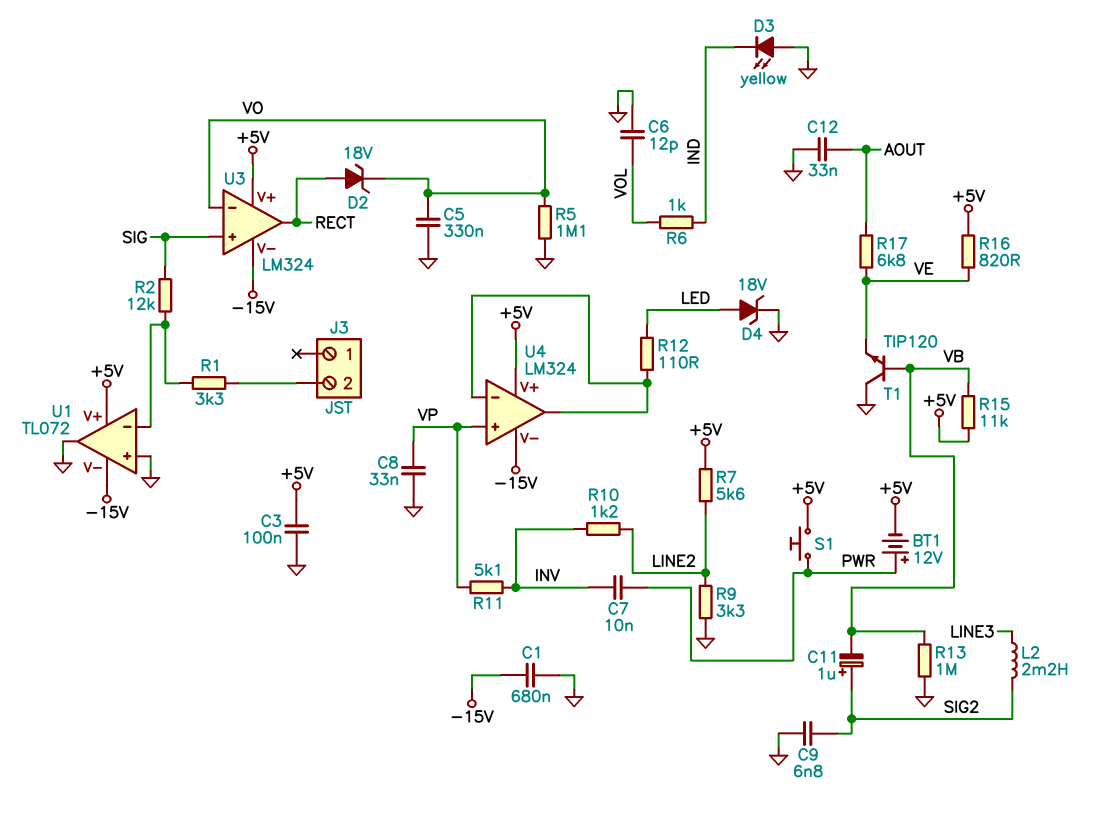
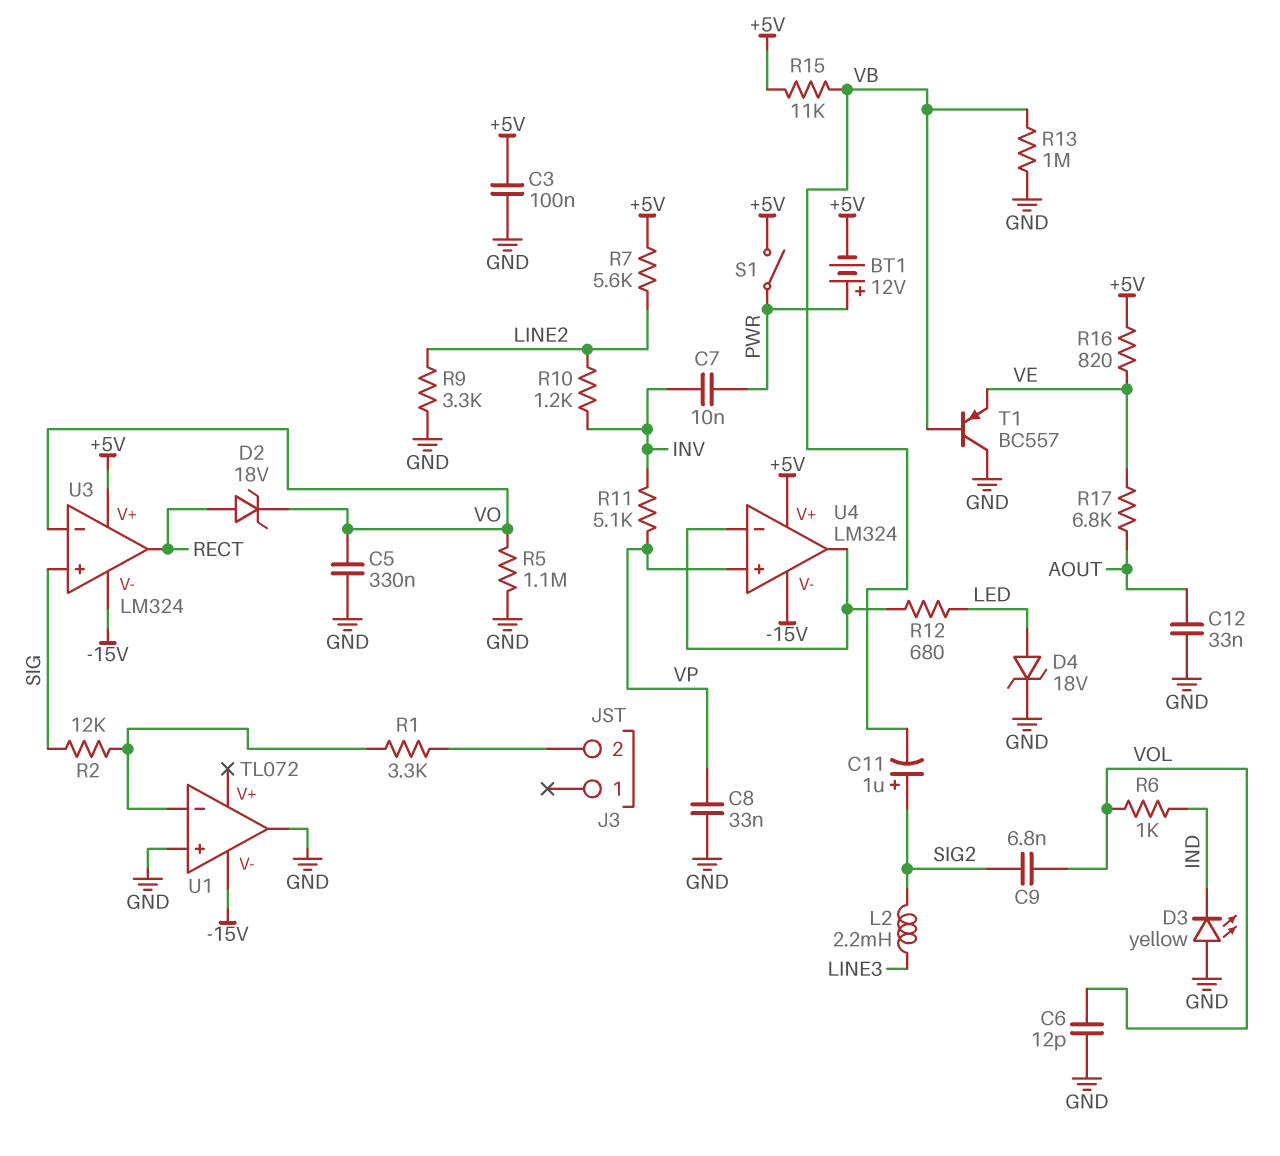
C1: 680nF (-15V, GND) -> none
C9: 6.8nF (GND, SIG2) -> 6.8nF (SIG2, VOL)
R12: 110 (LED, U4/in-) -> 680 (LED, U4/in-)
S1: button (+5V, PWR) -> switch (+5V, PWR)
T1: NPN TIP120 (B VB, C GND, E VE) -> PNP BC557 (B VB, C GND, E VE)
U1 pin V+: +5V -> none

